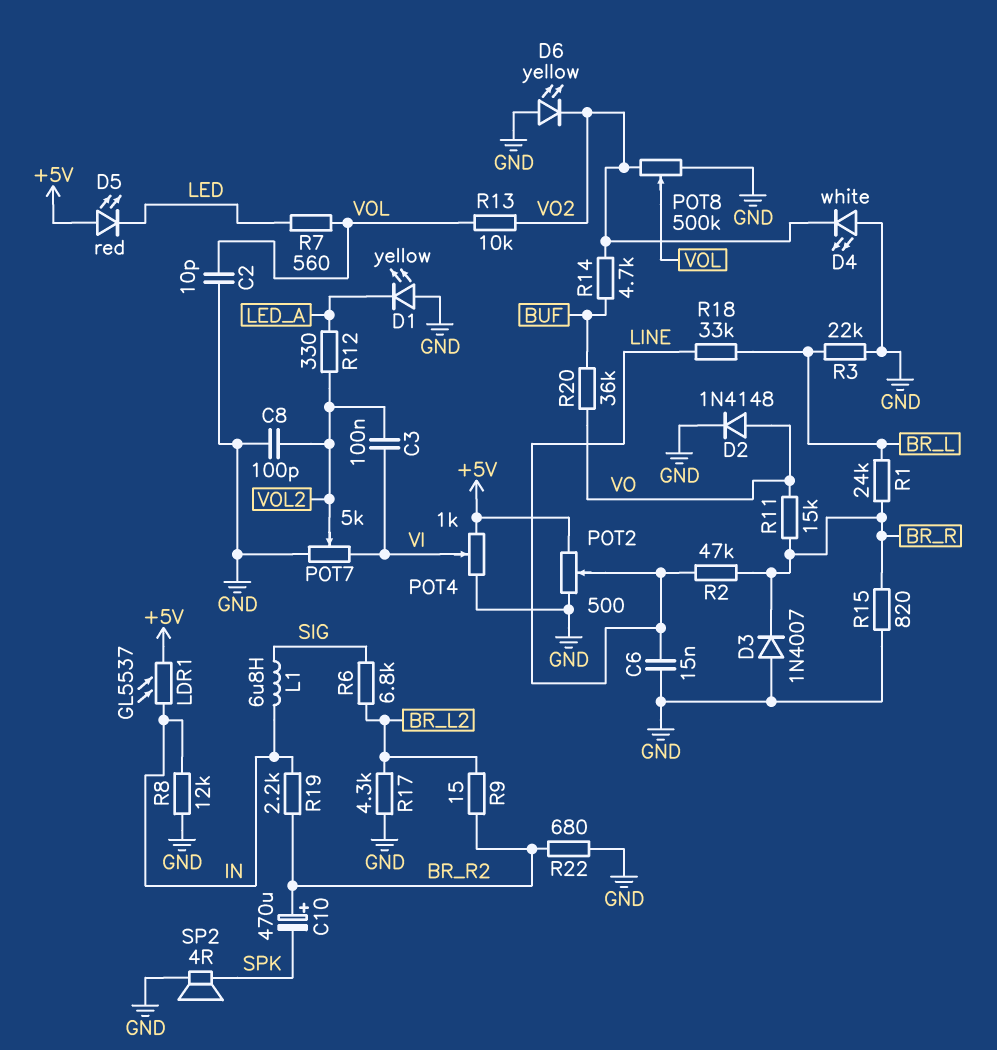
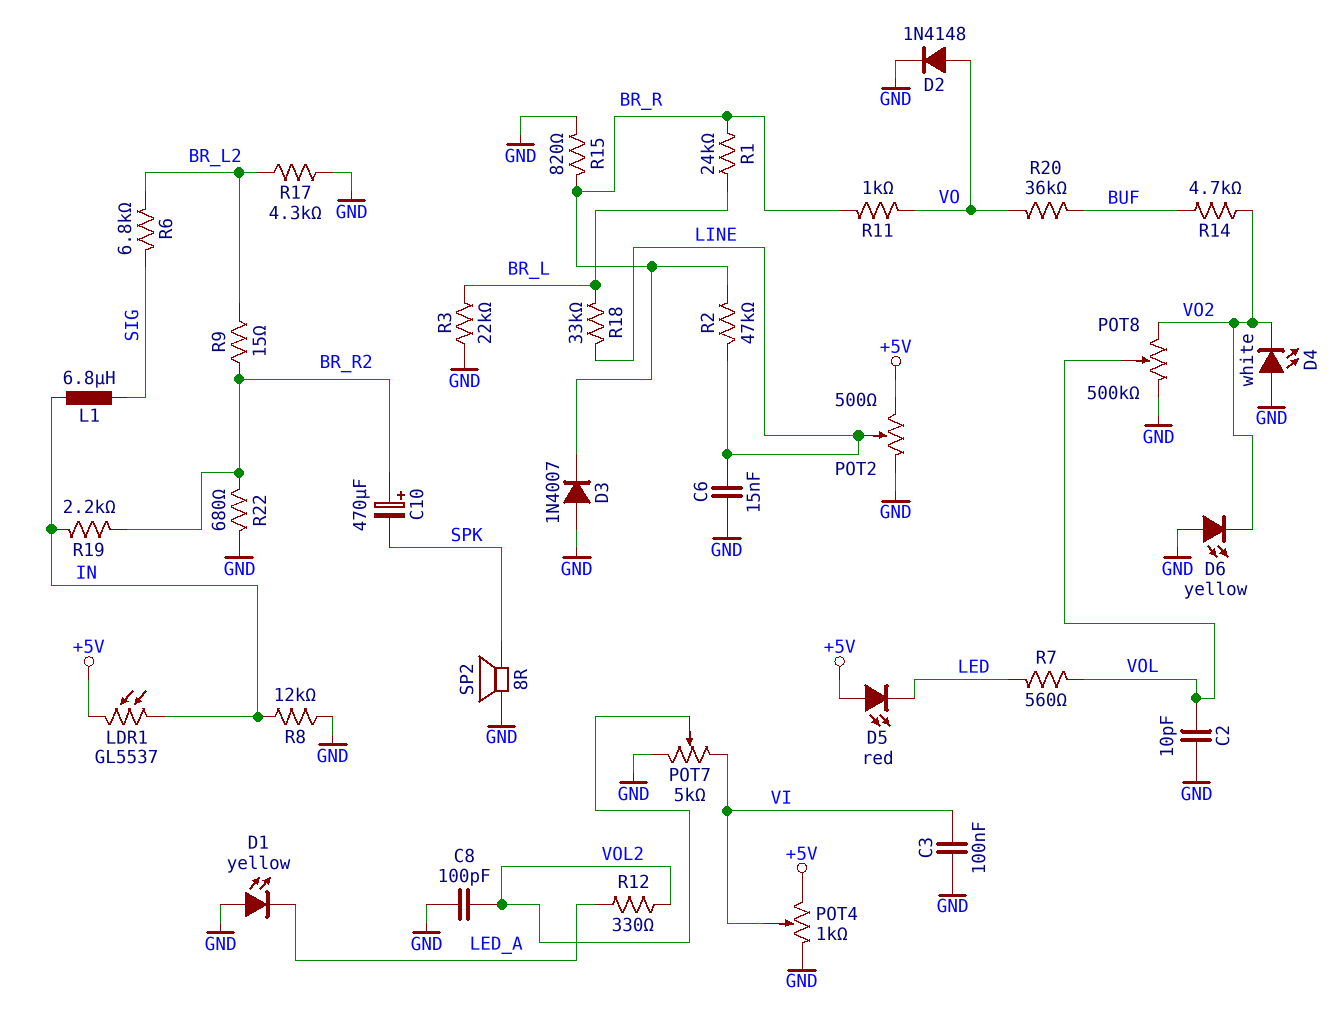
C3: 100nF (VI, VOL2) -> 100nF (GND, VI)
R11: 15k (BR_R, VO) -> 1k (BR_R, VO)
R13: 10k (VO2, VOL) -> none
SP2: speaker 4R (GND, SPK) -> speaker 8R (GND, SPK)

